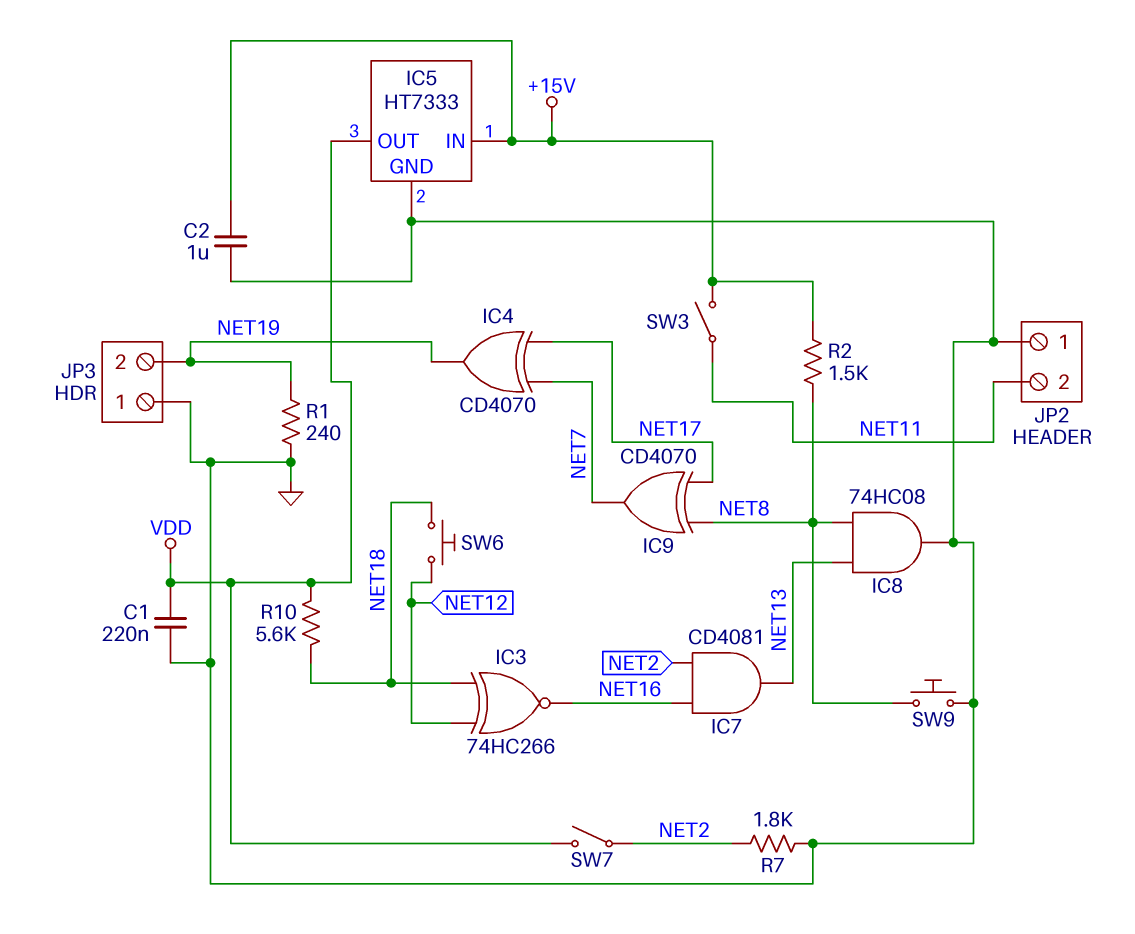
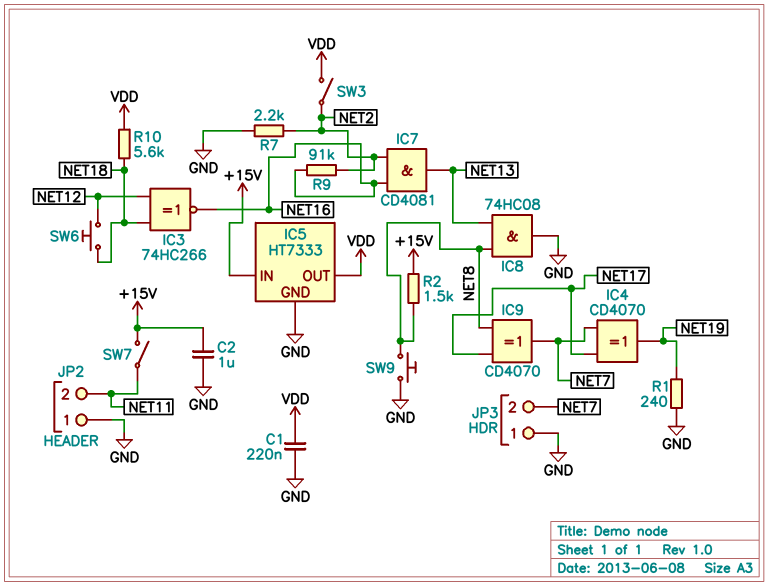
JP3 pin 2: NET19 -> NET7
R7: 1.8k (GND, NET2) -> 2.2k (GND, NET2)
R9: none -> 91k (NET2, NET16)
SW3: switch (+15V, NET11) -> switch (NET2, VDD)
SW7: switch (NET2, VDD) -> switch (+15V, NET11)

